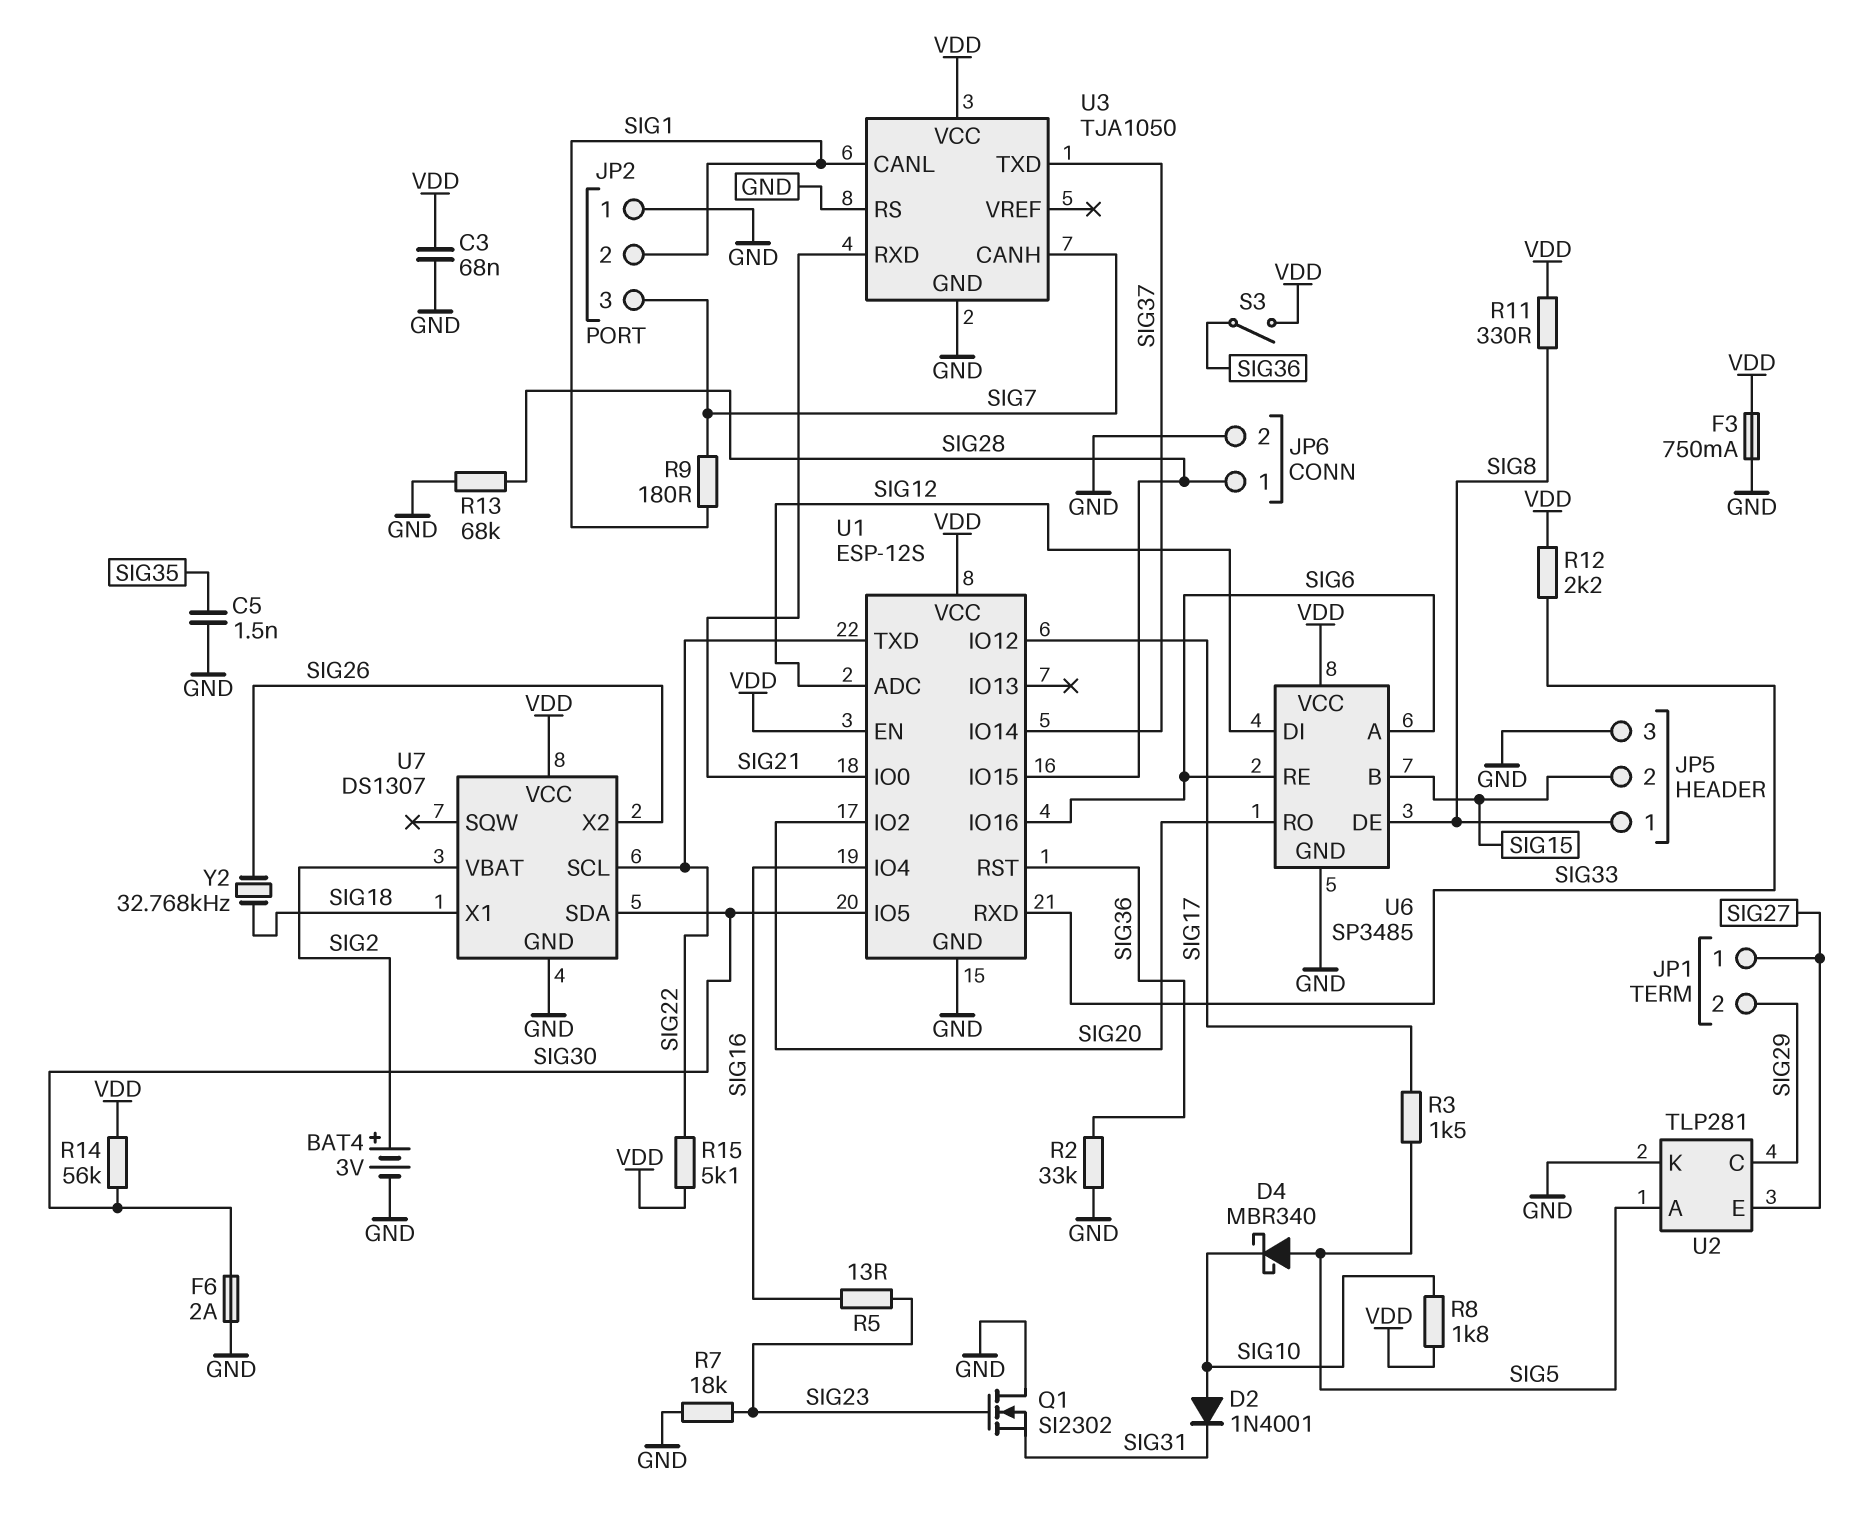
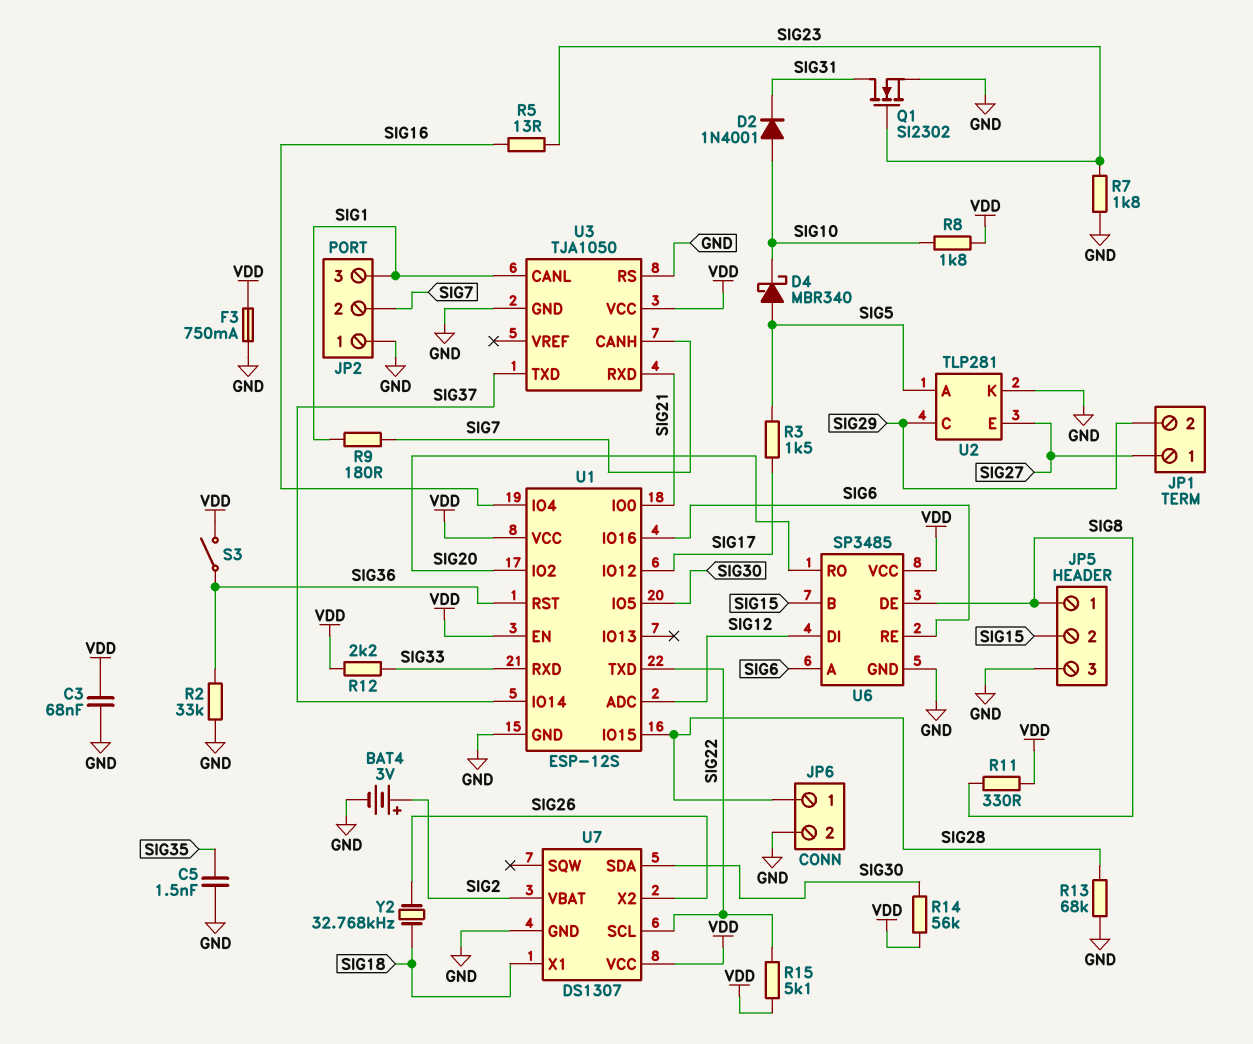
F6: 2A (GND, SIG30) -> none
JP2 pin 2: SIG1 -> SIG7
JP2 pin 3: SIG7 -> SIG1
Q1: NMOS SI2302 (G SIG23, D GND, S SIG31) -> NMOS SI2302 (G SIG23, D SIG31, S GND)
R7: 18k (GND, SIG23) -> 1.8k (GND, SIG23)

